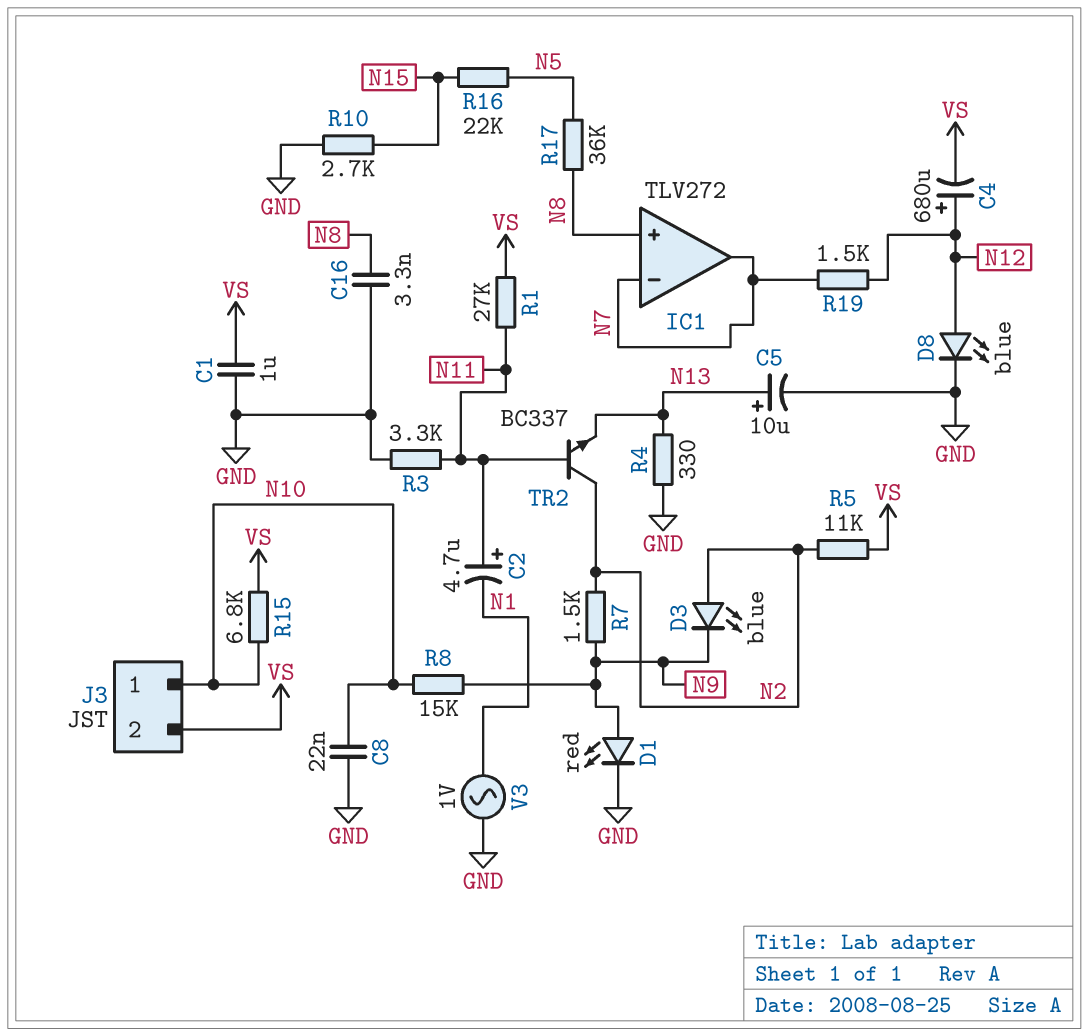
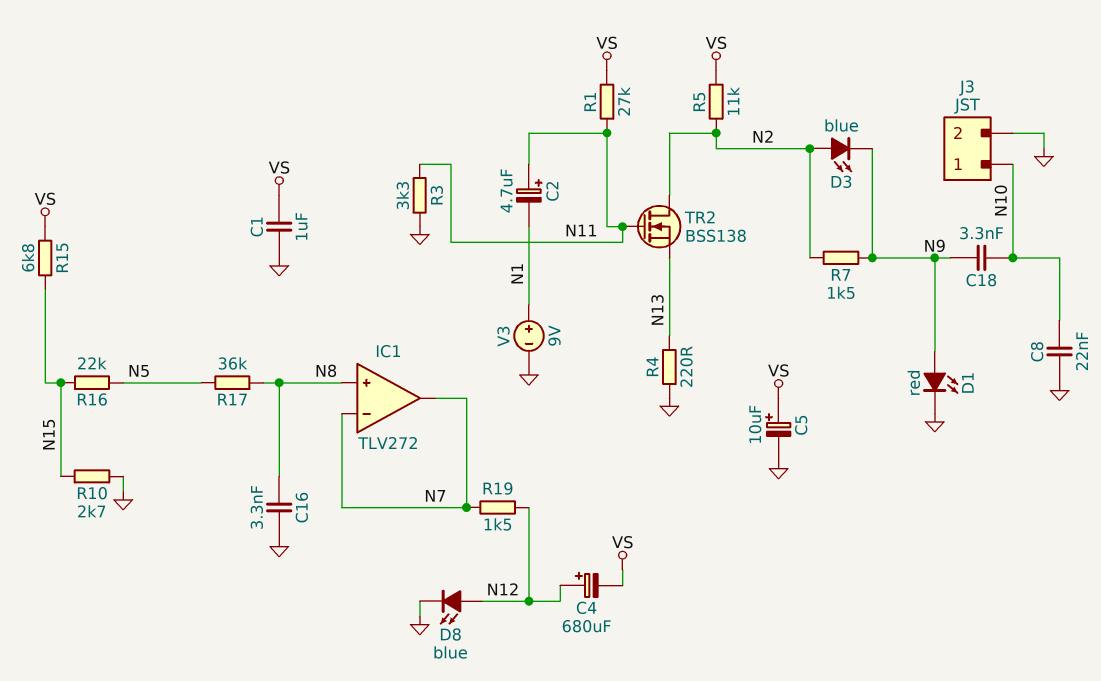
C5: 10uF (plus N13, minus GND) -> 10uF (plus VS, minus GND)
C18: none -> 3.3nF (N9, N10)
J3 pin 2: VS -> GND
R4: 330 (GND, N13) -> 220 (GND, N13)
R8: 15k (N9, N10) -> none
R15: 6.8k (N10, VS) -> 6.8k (N15, VS)
TR2: NPN BC337 (B N11, C N2, E N13) -> NMOS BSS138 (G N11, D N2, S N13)
V3: AC 1V (GND, N1) -> 9V (plus N1, minus GND)

